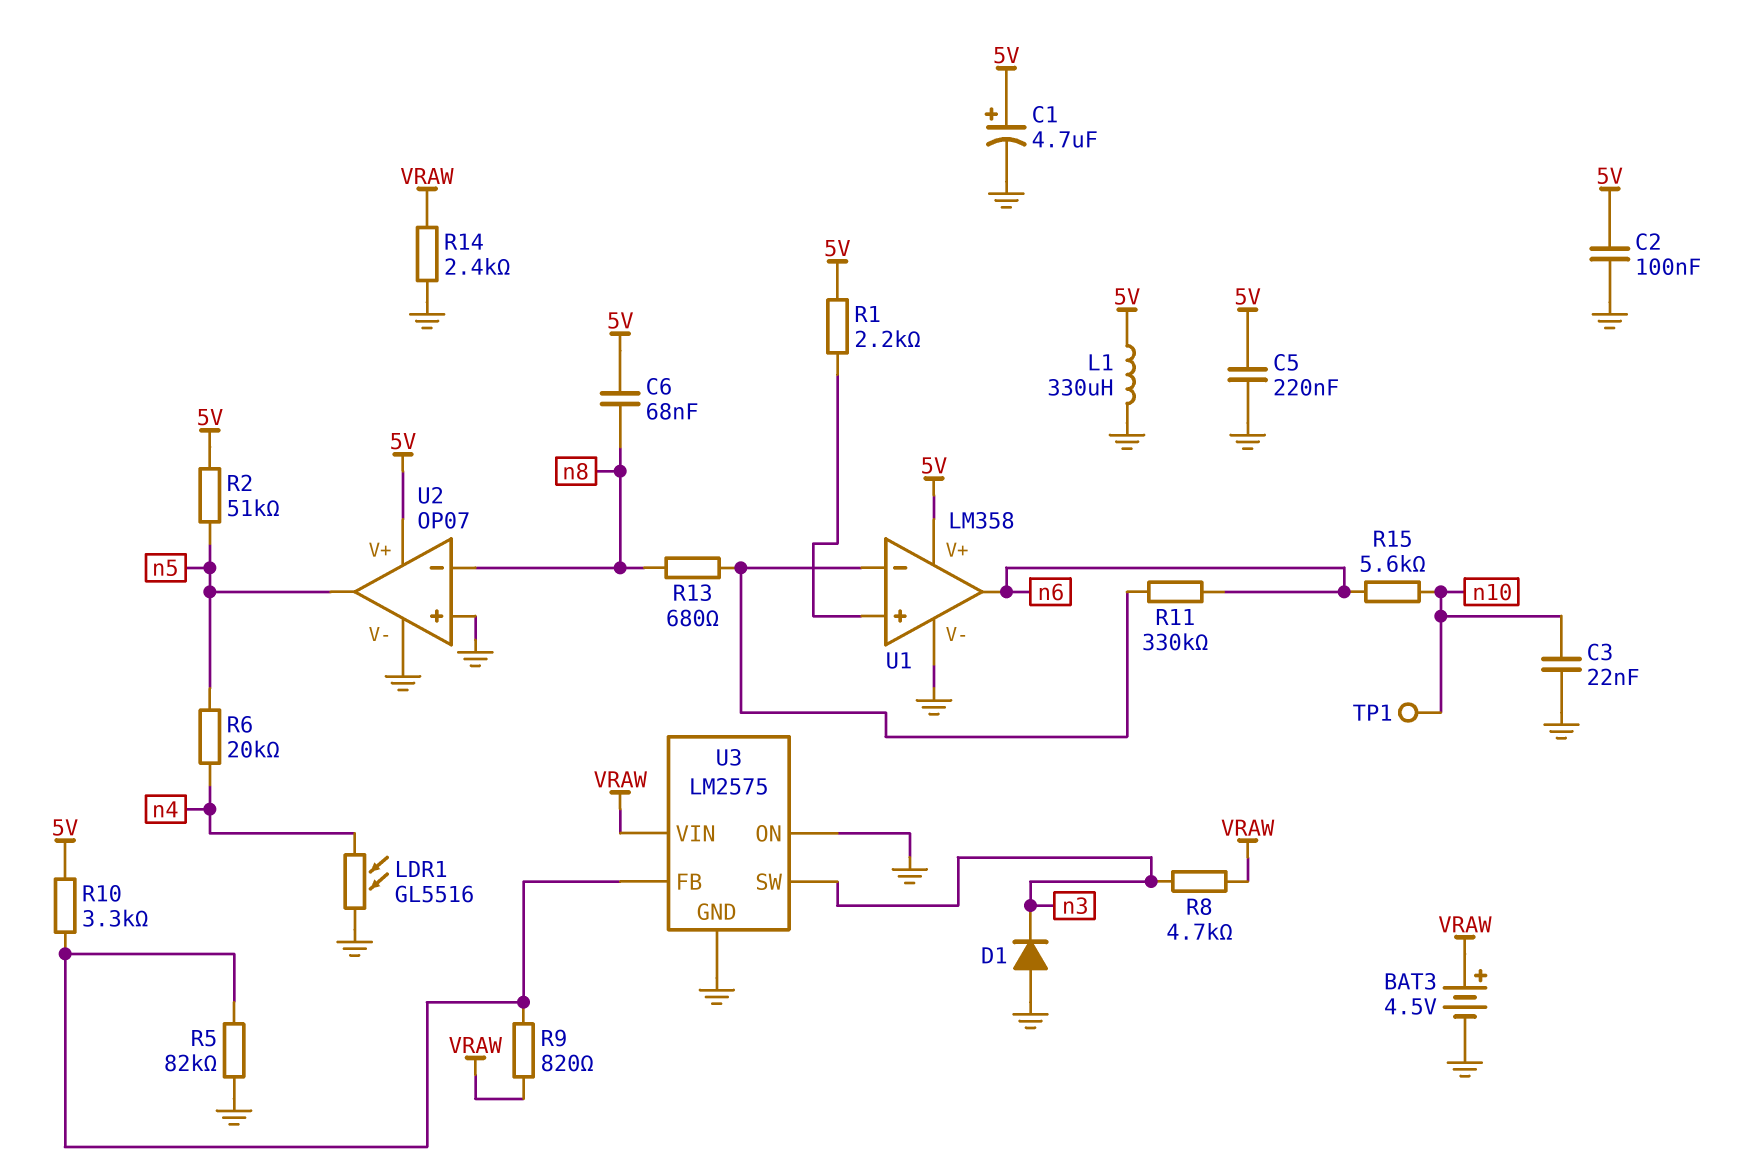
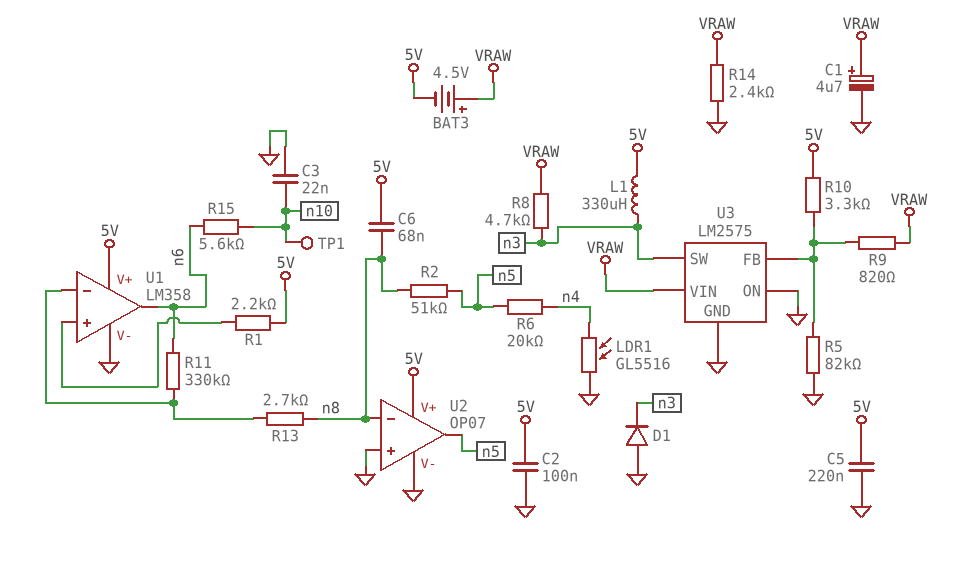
BAT3: 4.5V (plus VRAW, minus GND) -> 4.5V (plus VRAW, minus 5V)
C1: 4.7uF (plus 5V, minus GND) -> 4.7uF (plus VRAW, minus GND)
L1: 330uH (5V, GND) -> 330uH (5V, n3)
R2: 51k (5V, n5) -> 51k (n5, n8)
R13: 680 (U1/in-, n8) -> 2.7k (U1/in-, n8)

